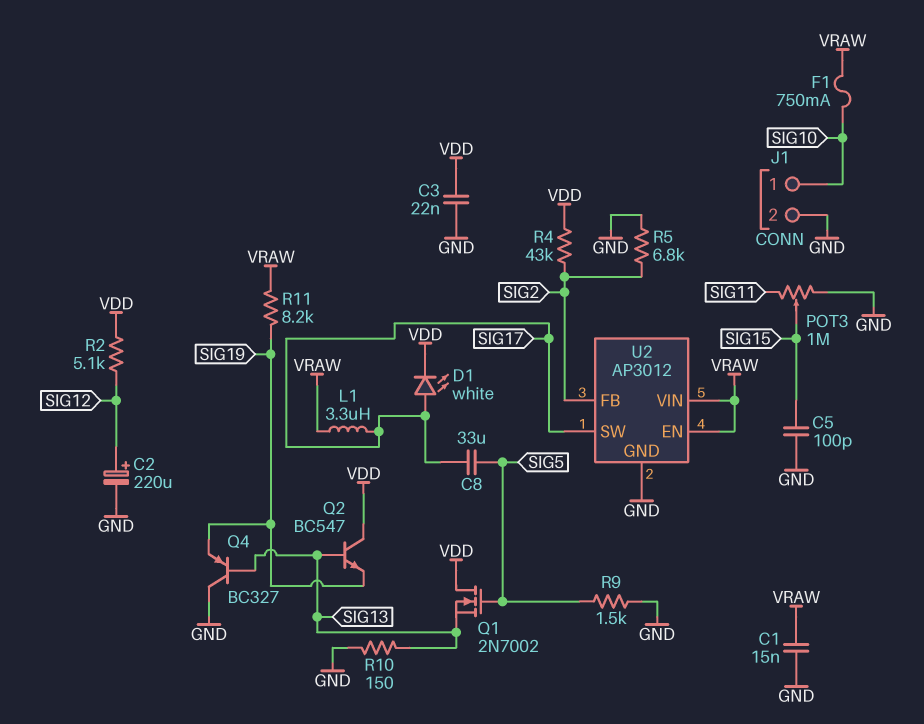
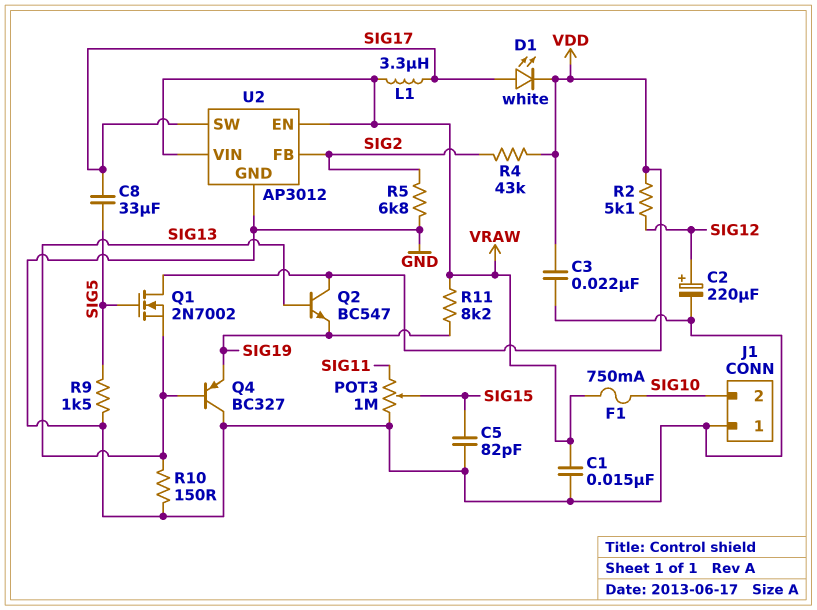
C5: 100pF (GND, SIG15) -> 82pF (GND, SIG15)
J1 pin 1: SIG10 -> GND
J1 pin 2: GND -> SIG10

